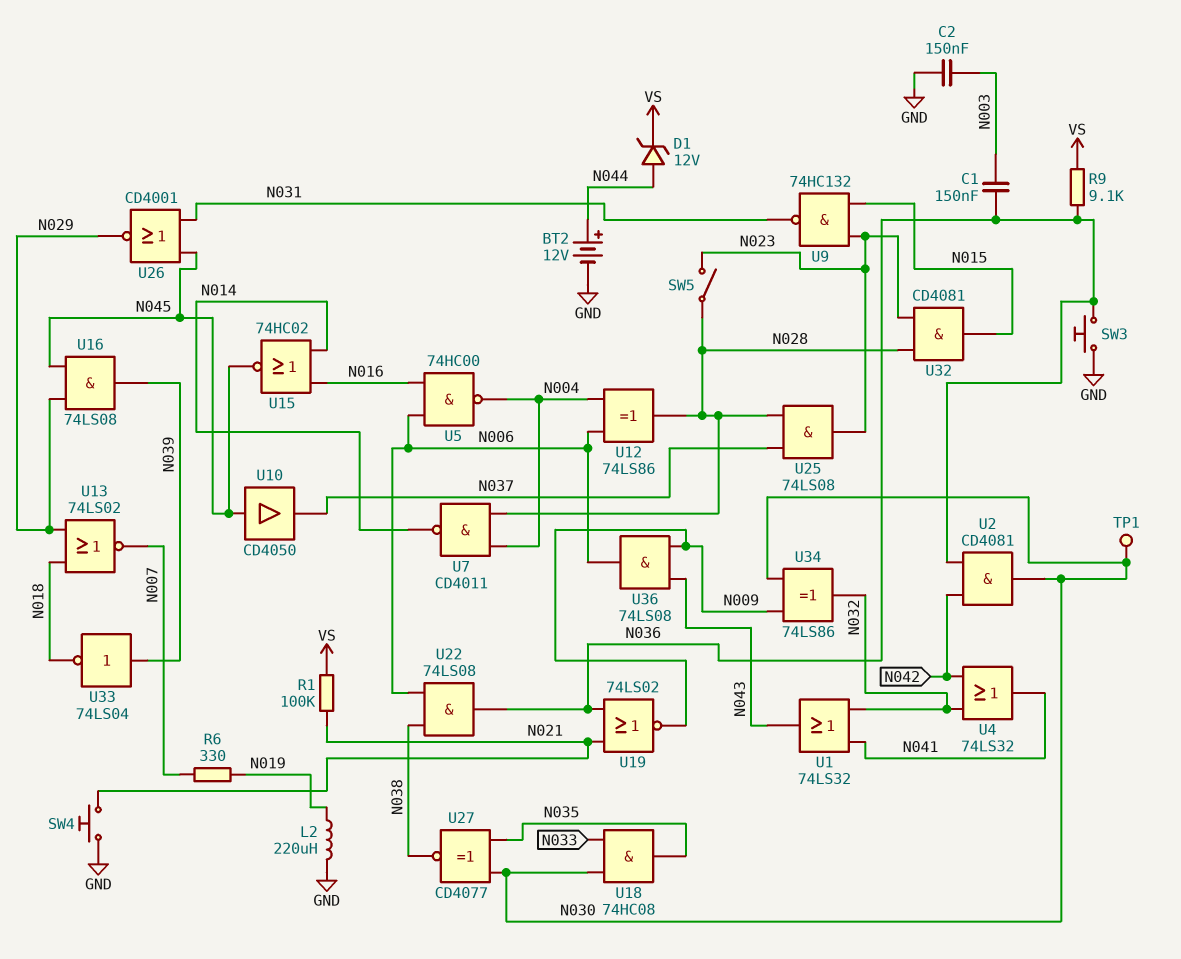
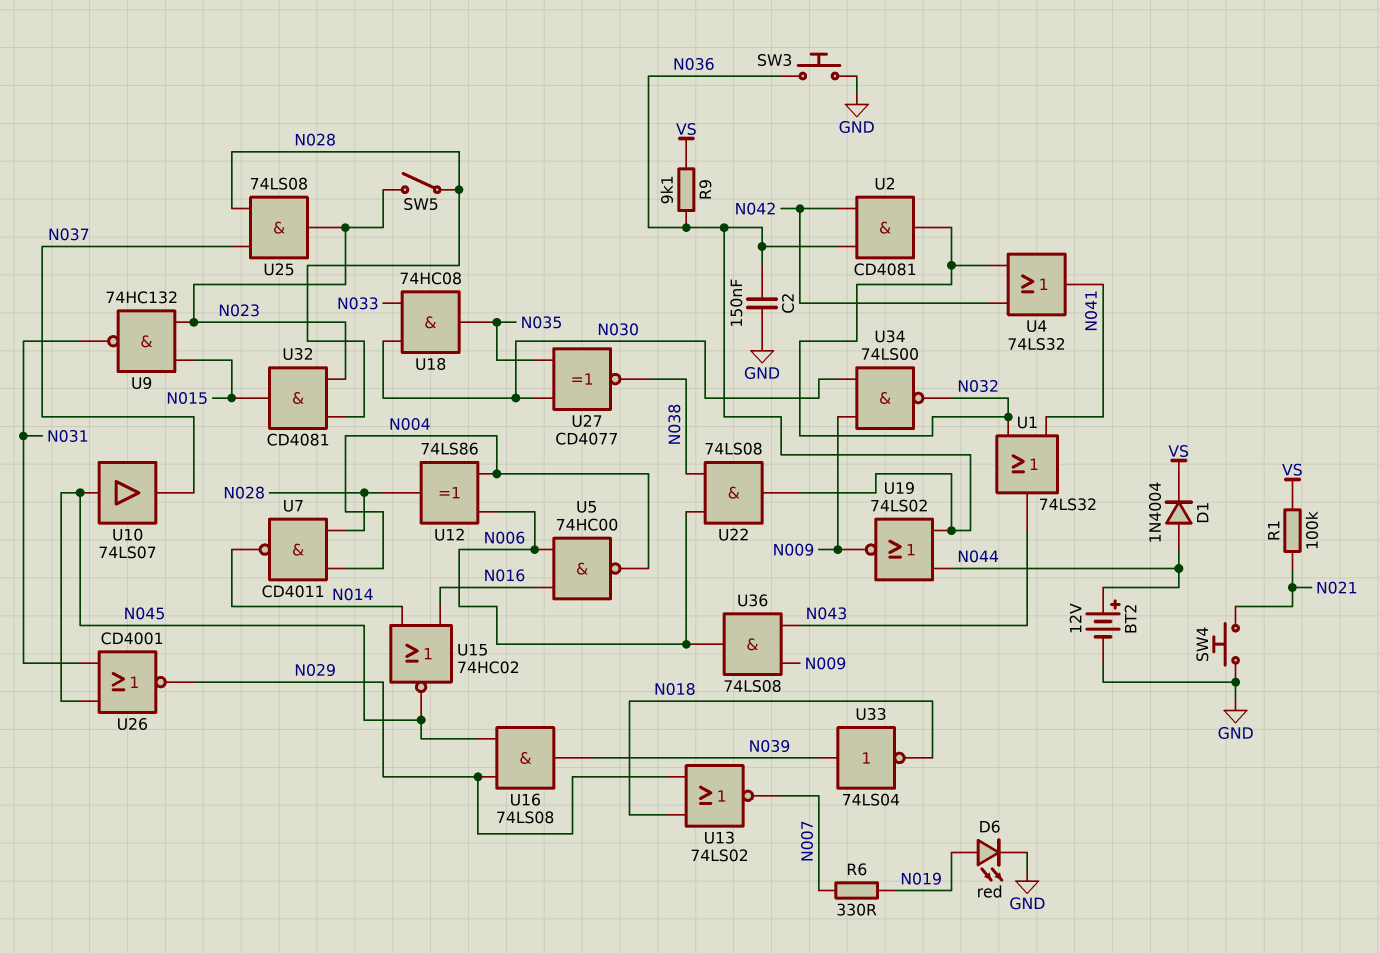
C1: 150nF (N003, N036) -> none
C2: 150nF (GND, N003) -> 150nF (GND, N036)
D1: zener 12V (A N044, K VS) -> diode 1N4004 (A N044, K VS)
D6: none -> LED red (A N019, K GND)
L2: 220uH (GND, N019) -> none
TP1: test point (N030) -> none
U2: AND CD4081 (in N036, in N042, out N030) -> AND CD4081 (in N036, in N042, out N032)
U10: buffer CD4050 (in N045, out N037) -> buffer 74LS07 (in N045, out N037)
U19: NOR 74LS02 (in N021, in N036, out N009) -> NOR 74LS02 (in N036, in N044, out N009)
U34: XOR 74LS86 (in N009, in N030, out N032) -> NAND 74LS00 (in N009, in N030, out N032)

